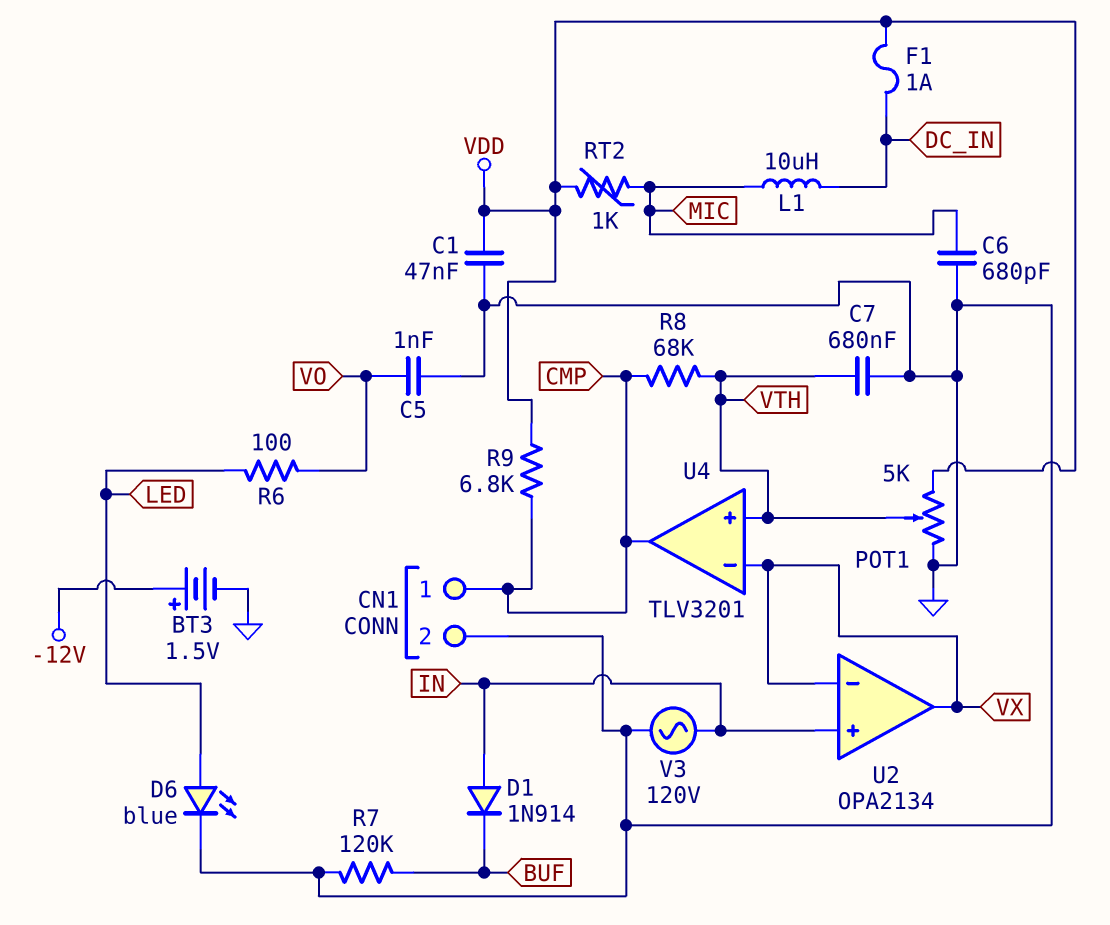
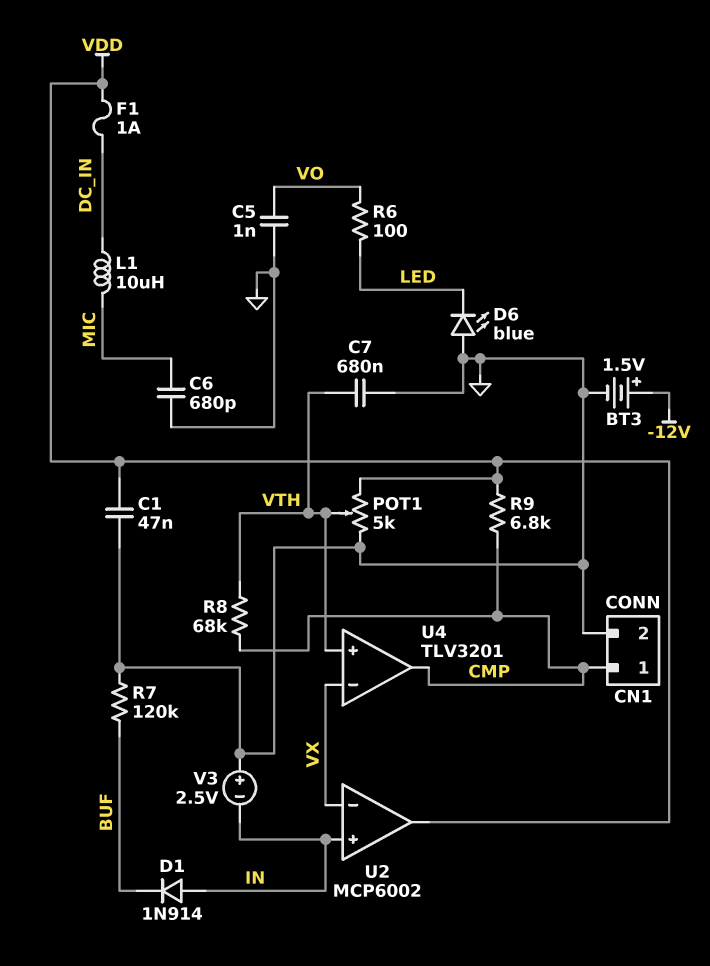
D6: LED blue (A LED, K GND) -> LED blue (A GND, K LED)
RT2: 1k (MIC, VDD) -> none
U2: OPA2134 -> MCP6002
U2 pin out: VX -> VDD
V3: AC 120V (GND, IN) -> 2.5V (plus GND, minus IN)

